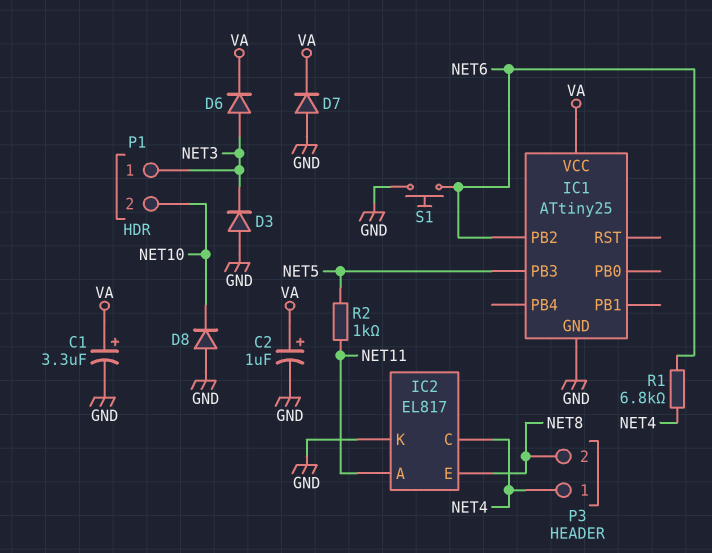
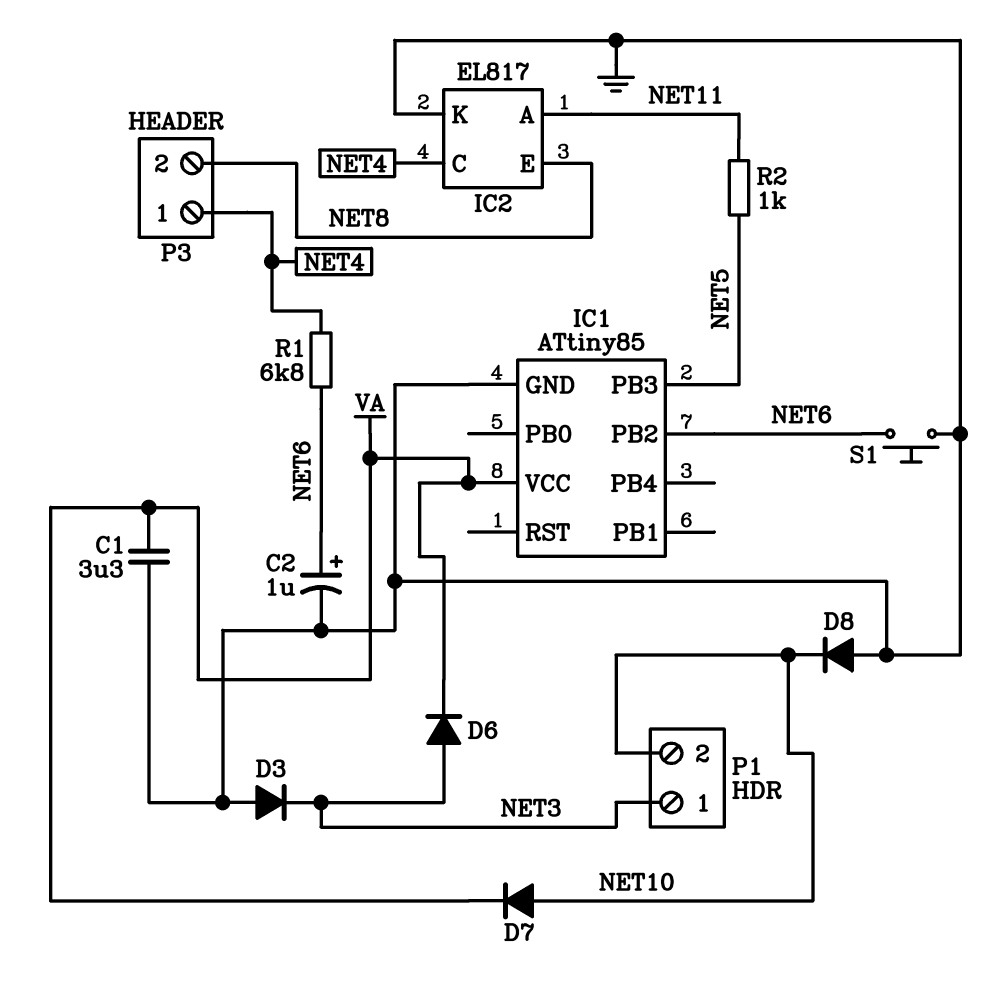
C1: 3.3uF (plus VA, minus GND) -> 3.3uF (GND, VA)
C2: 1uF (plus VA, minus GND) -> 1uF (plus NET6, minus GND)
D7: diode (A GND, K VA) -> diode (A NET10, K VA)
IC1: ATtiny25 -> ATtiny85

